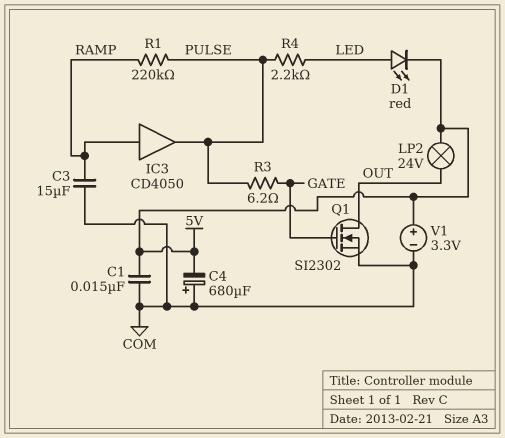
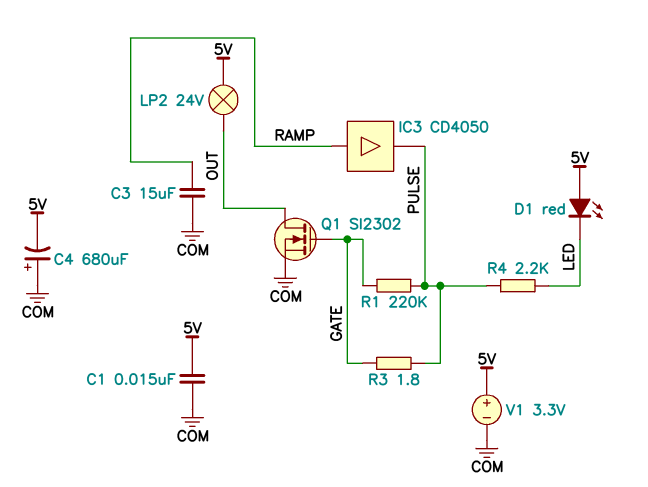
D1: LED red (A LED, K 5V) -> LED red (A 5V, K LED)
R1: 220k (PULSE, RAMP) -> 220k (GATE, PULSE)
R3: 6.2 (GATE, PULSE) -> 1.8 (GATE, PULSE)

